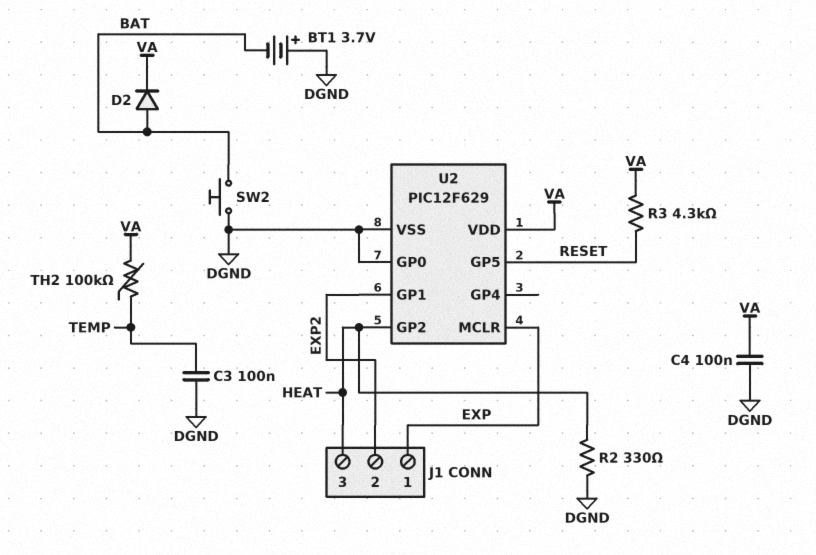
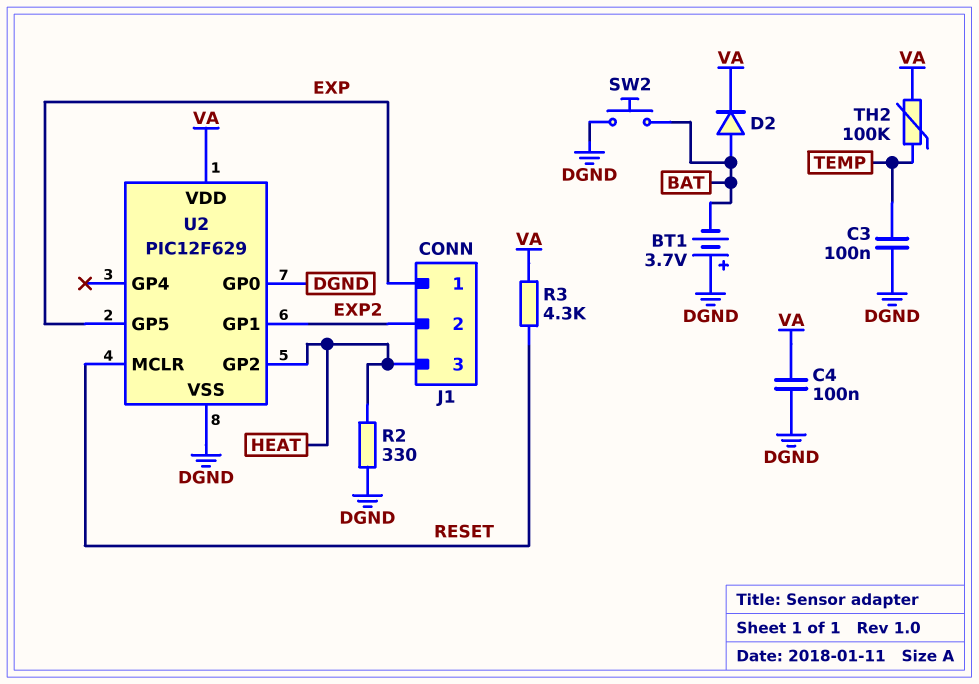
U2 pin GP5: RESET -> EXP
U2 pin MCLR: EXP -> RESET

